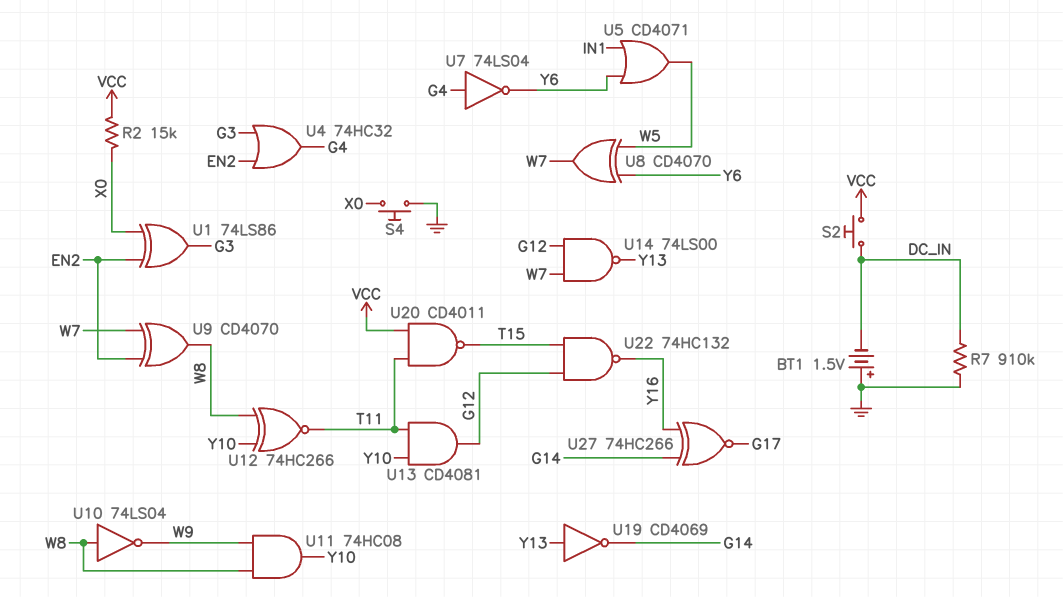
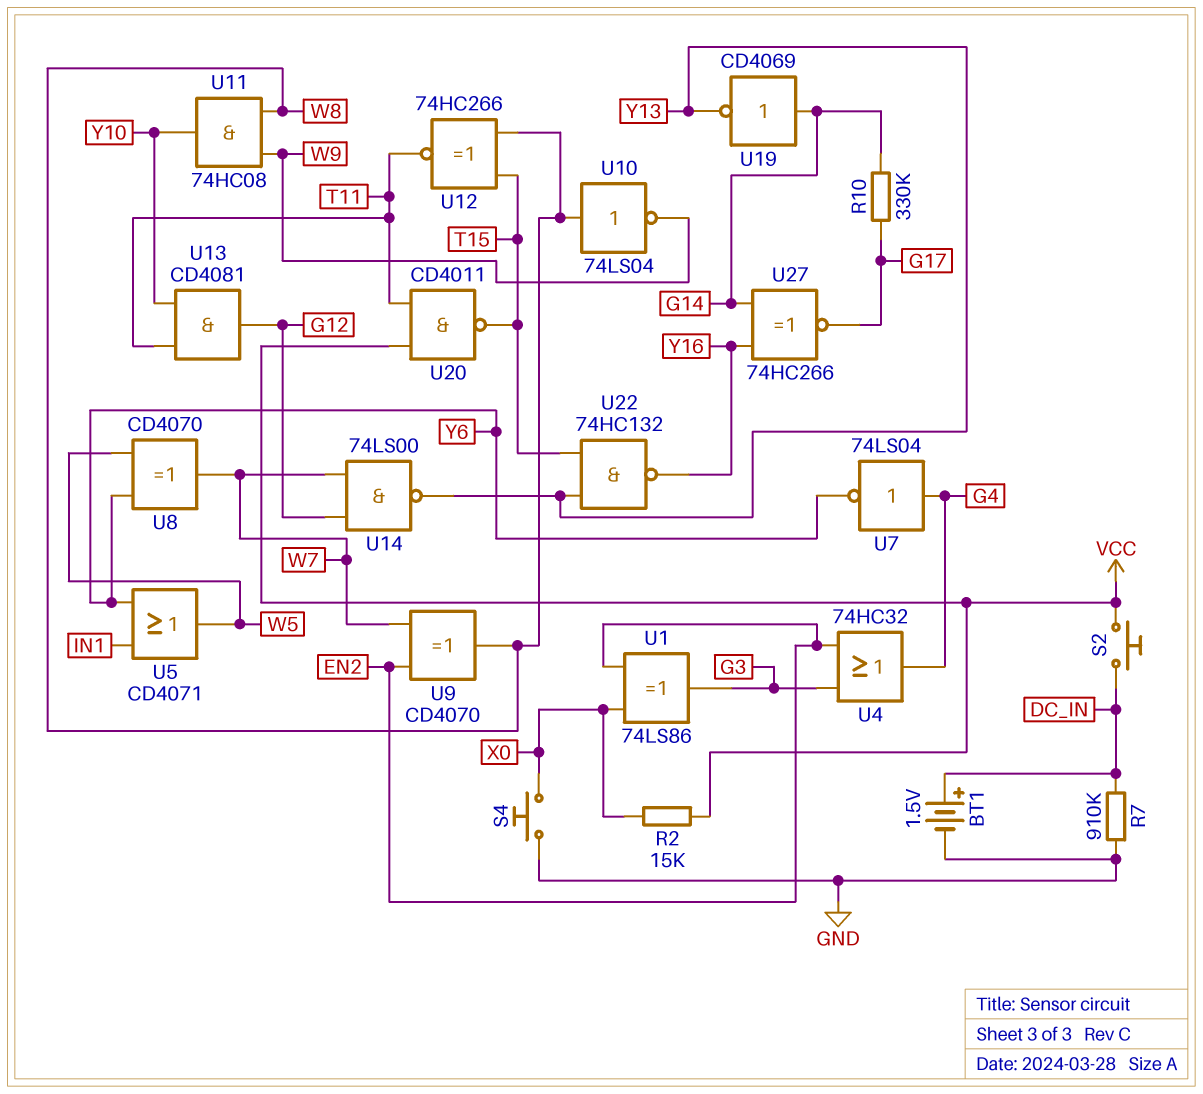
BT1: 1.5V (plus GND, minus DC_IN) -> 1.5V (plus DC_IN, minus GND)
R10: none -> 330k (G14, G17)
U12: XNOR 74HC266 (in W8, in Y10, out T11) -> XNOR 74HC266 (in T15, in W8, out T11)
U19: NOT CD4069 (in Y13, out G14) -> NOT CD4069 (in G14, out Y13)
U22: NAND 74HC132 (in G12, in T15, out Y16) -> NAND 74HC132 (in T15, in Y13, out Y16)

